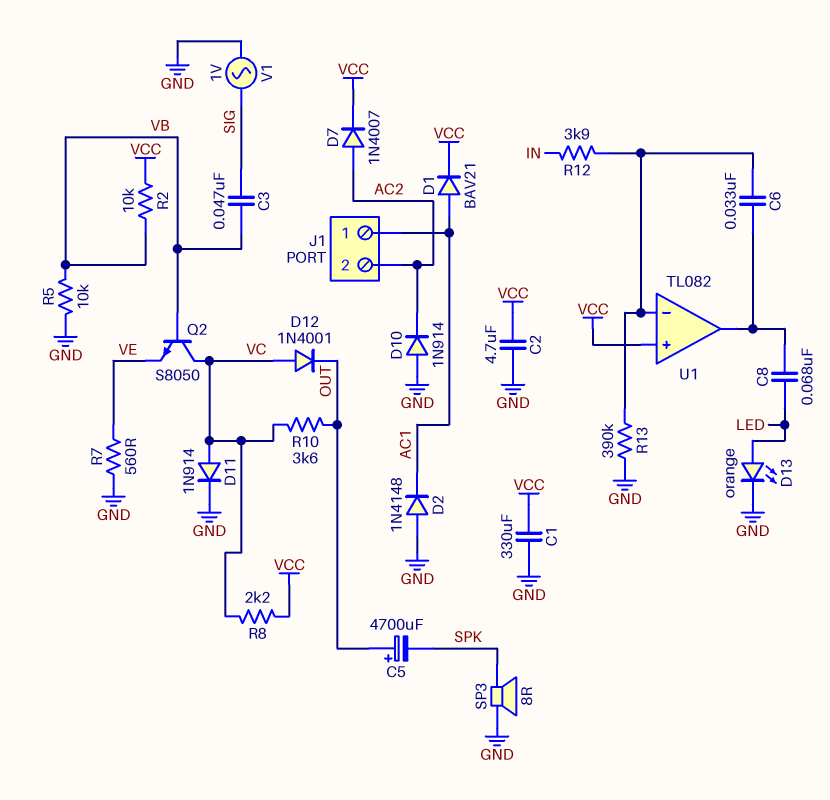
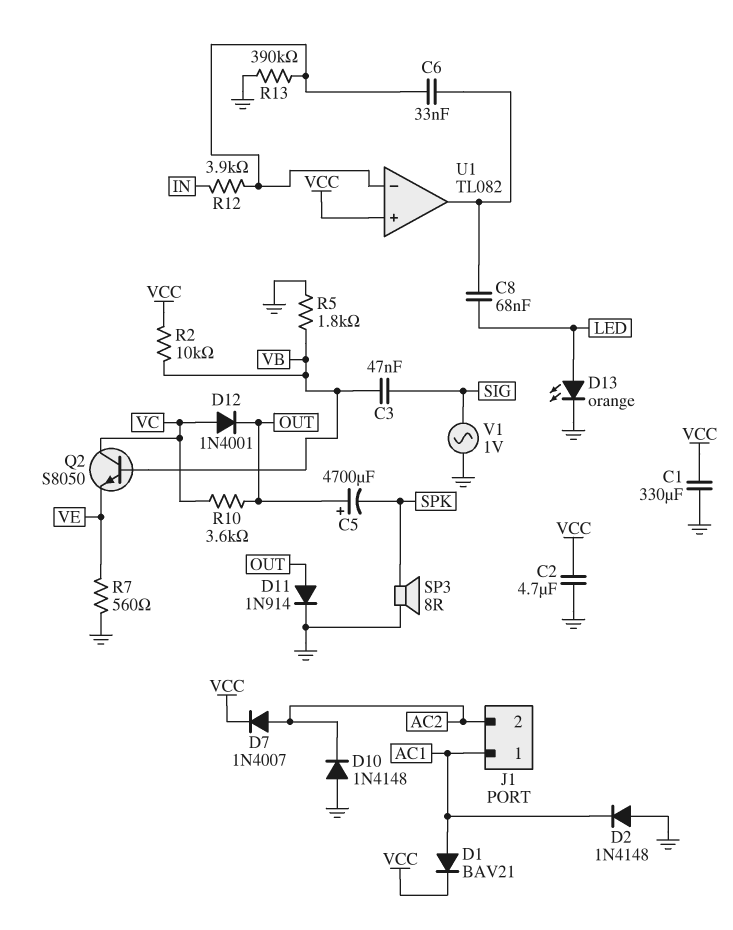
D10: diode 1N914 (A GND, K AC2) -> diode 1N4148 (A GND, K AC2)
D11: diode 1N914 (A VC, K GND) -> diode 1N914 (A OUT, K GND)
R5: 10k (GND, VB) -> 1.8k (GND, VB)
R8: 2.2k (VC, VCC) -> none

